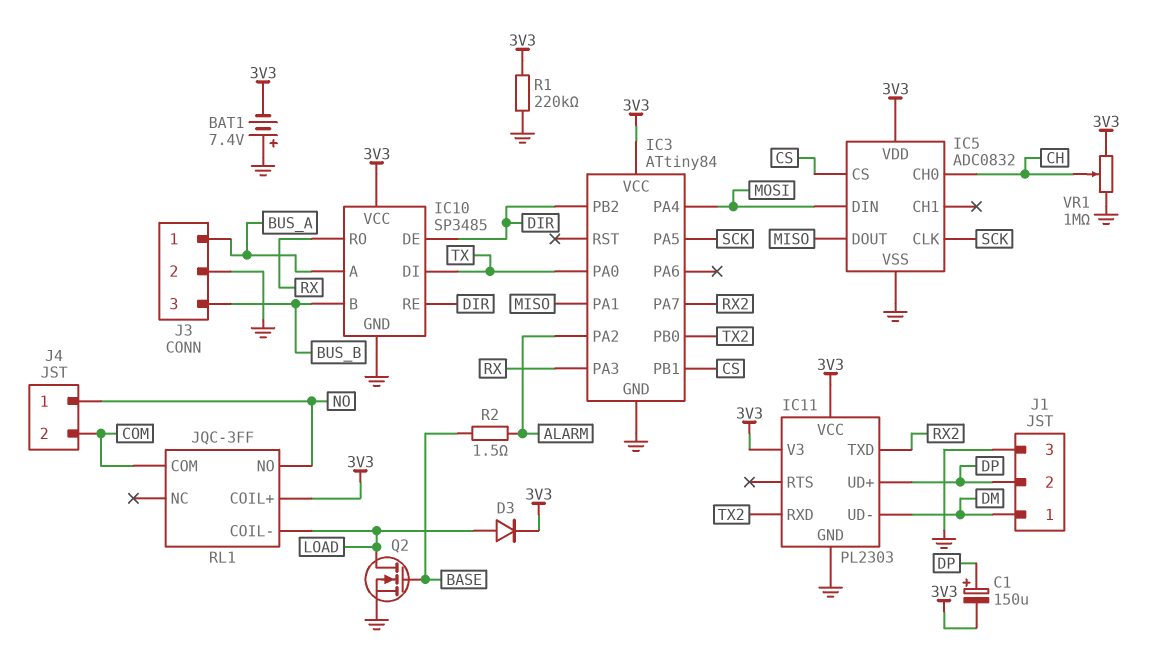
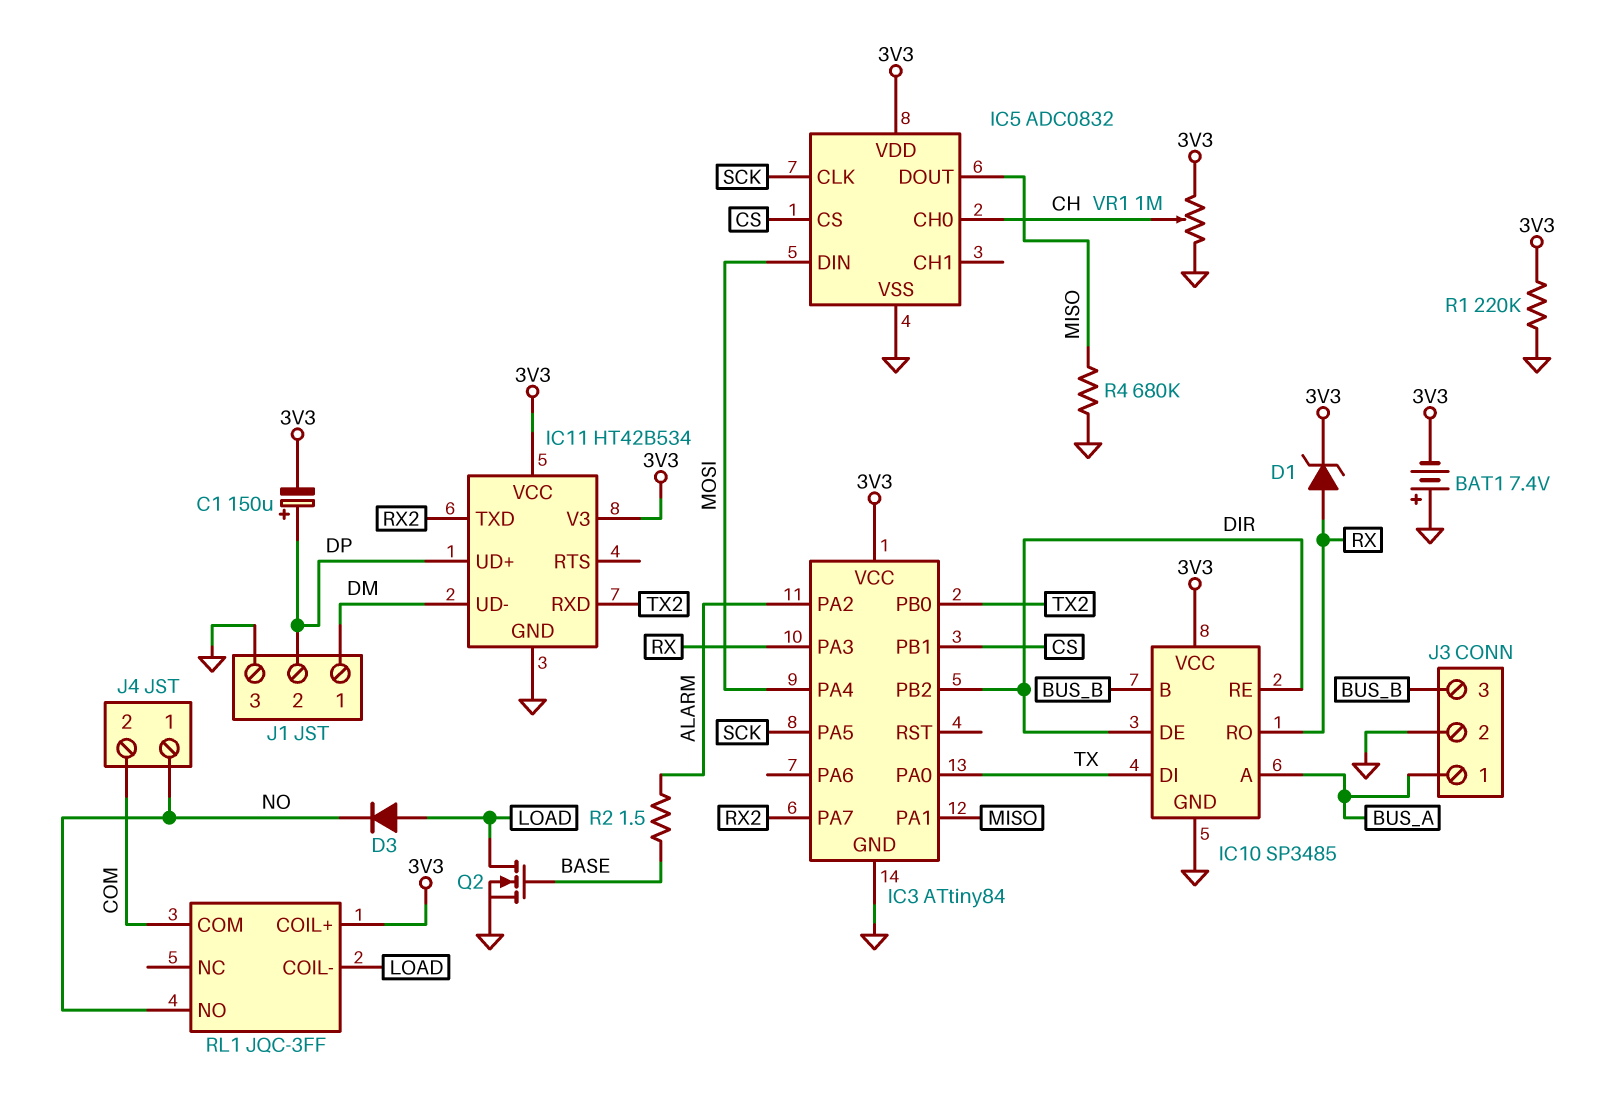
D1: none -> zener (A RX, K 3V3)
D3: diode (A LOAD, K 3V3) -> diode (A LOAD, K NO)
IC11: PL2303 -> HT42B534
R4: none -> 680k (GND, MISO)

